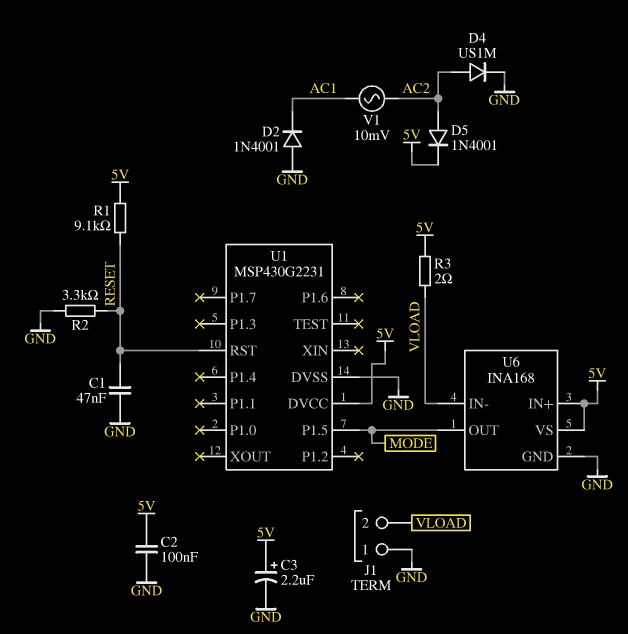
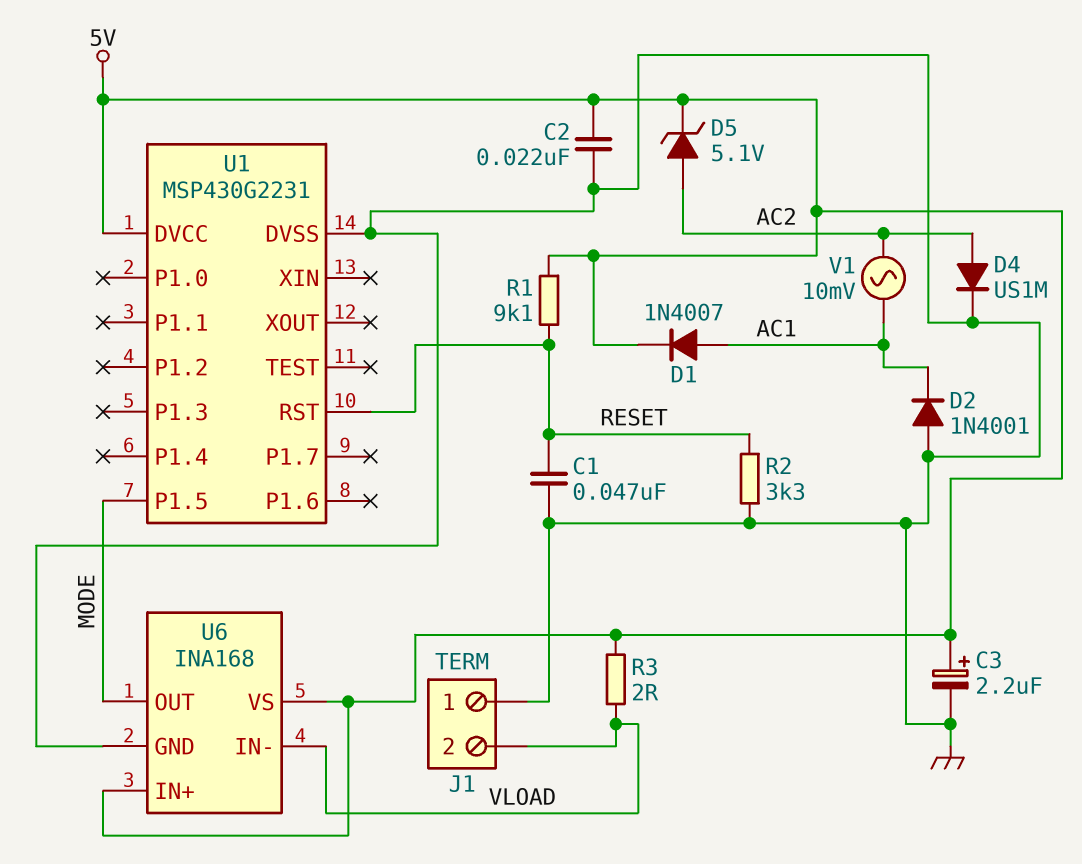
C2: 100nF (5V, GND) -> 22nF (5V, GND)
D1: none -> diode 1N4007 (A AC1, K 5V)
D5: diode 1N4001 (A AC2, K 5V) -> zener 5.1V (A AC2, K 5V)

